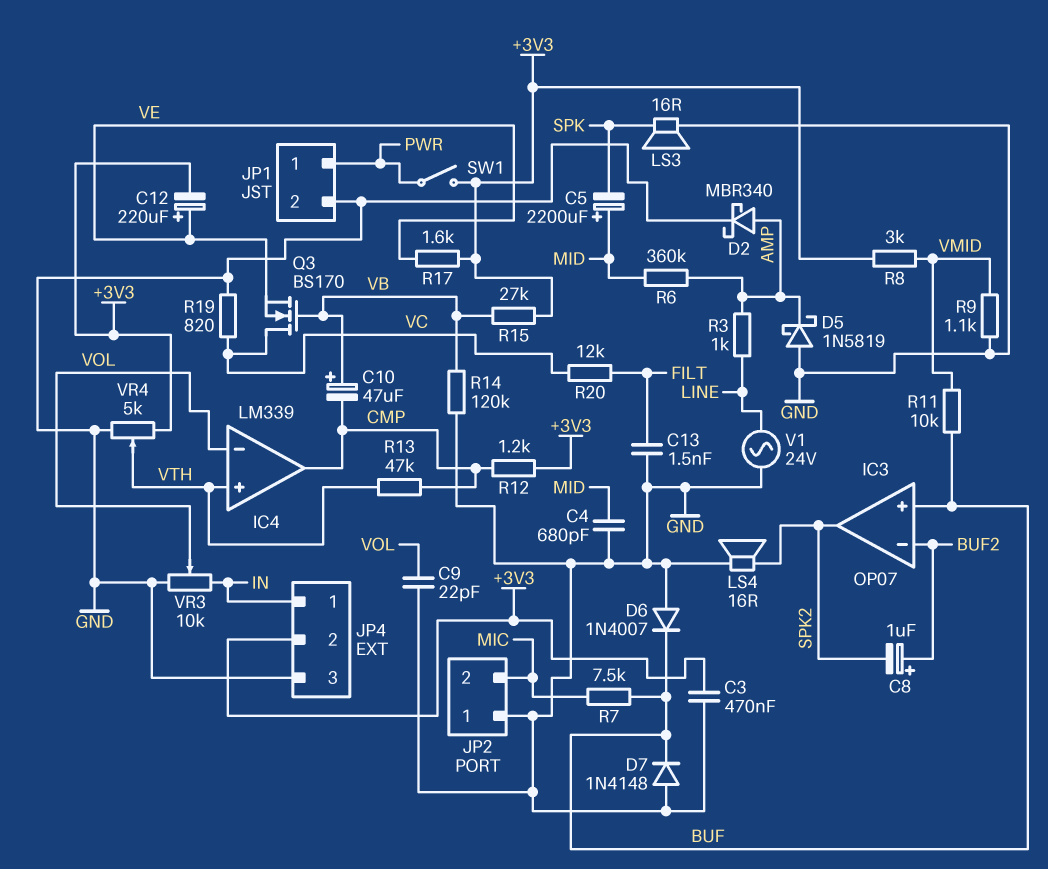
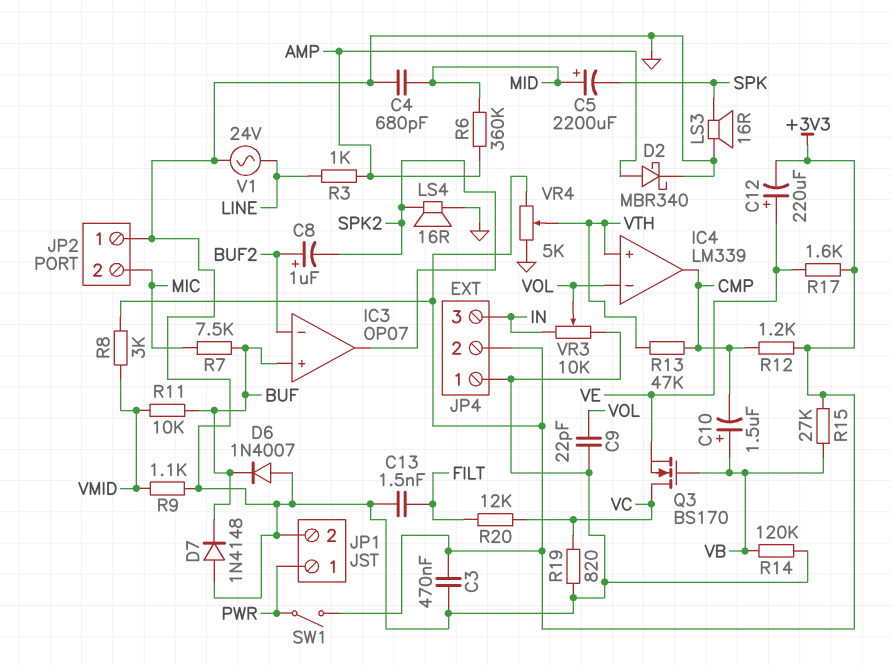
C10: 47uF (plus VB, minus CMP) -> 1.5uF (plus VB, minus CMP)
D5: schottky 1N5819 (A GND, K AMP) -> none
JP4 pin 1: IN -> GND
JP4 pin 3: GND -> IN

